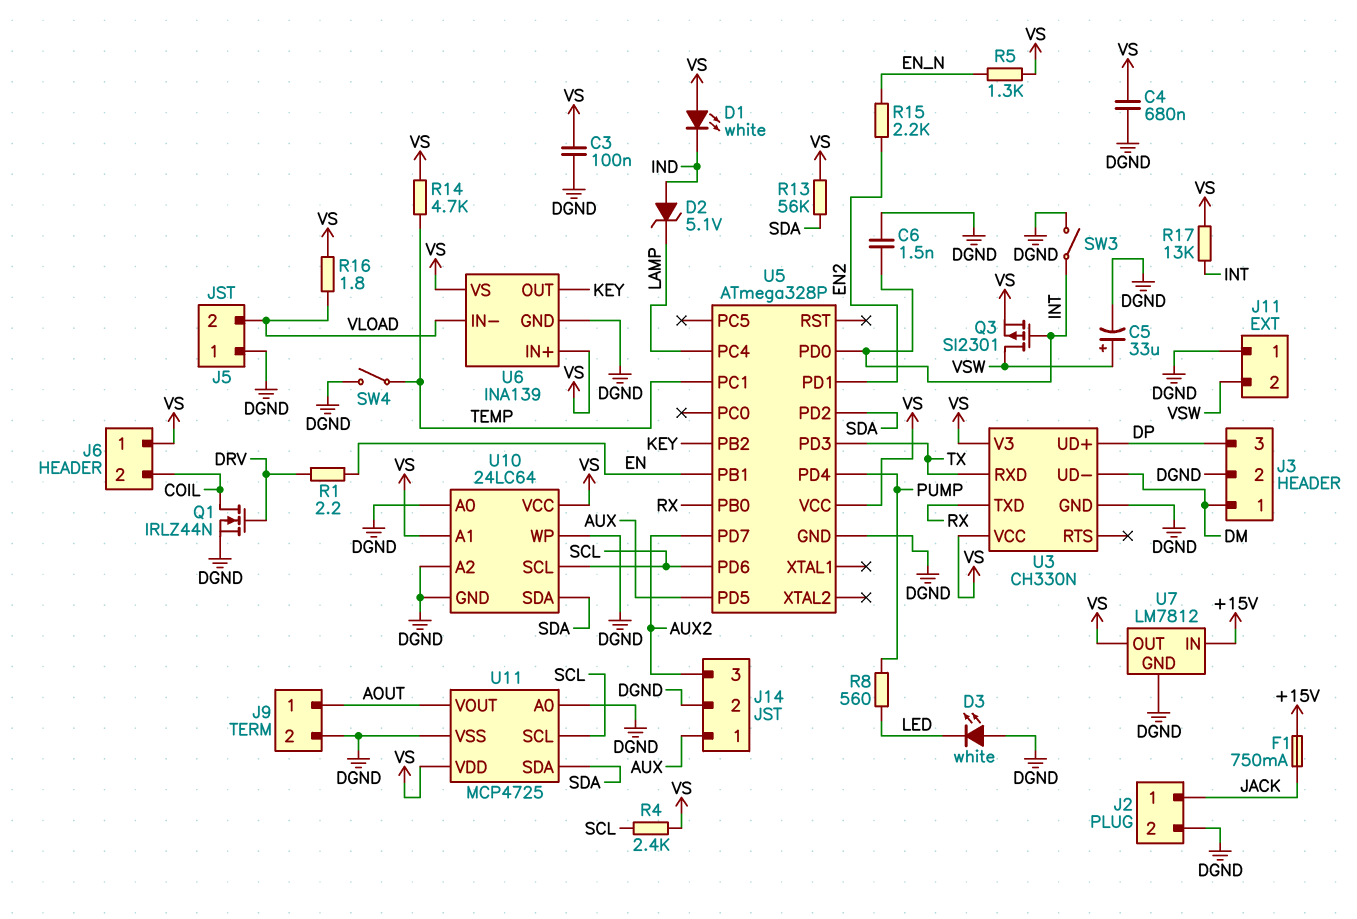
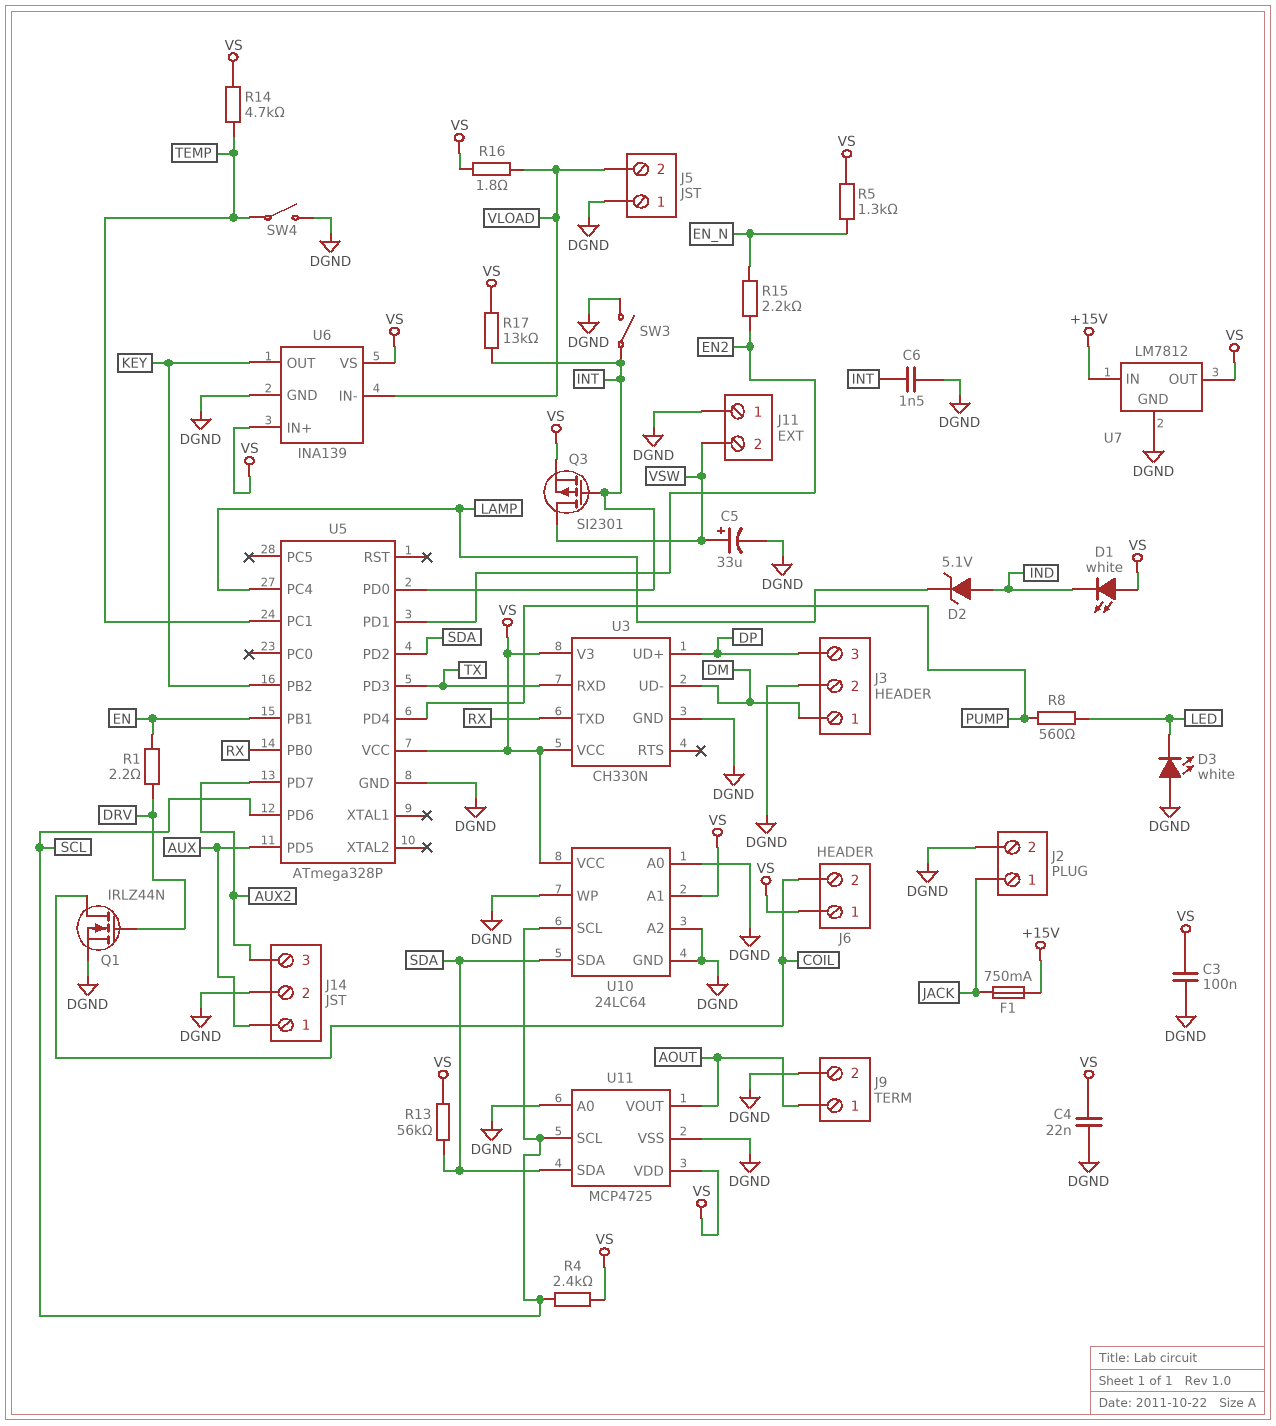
C4: 680nF (DGND, VS) -> 22nF (DGND, VS)

